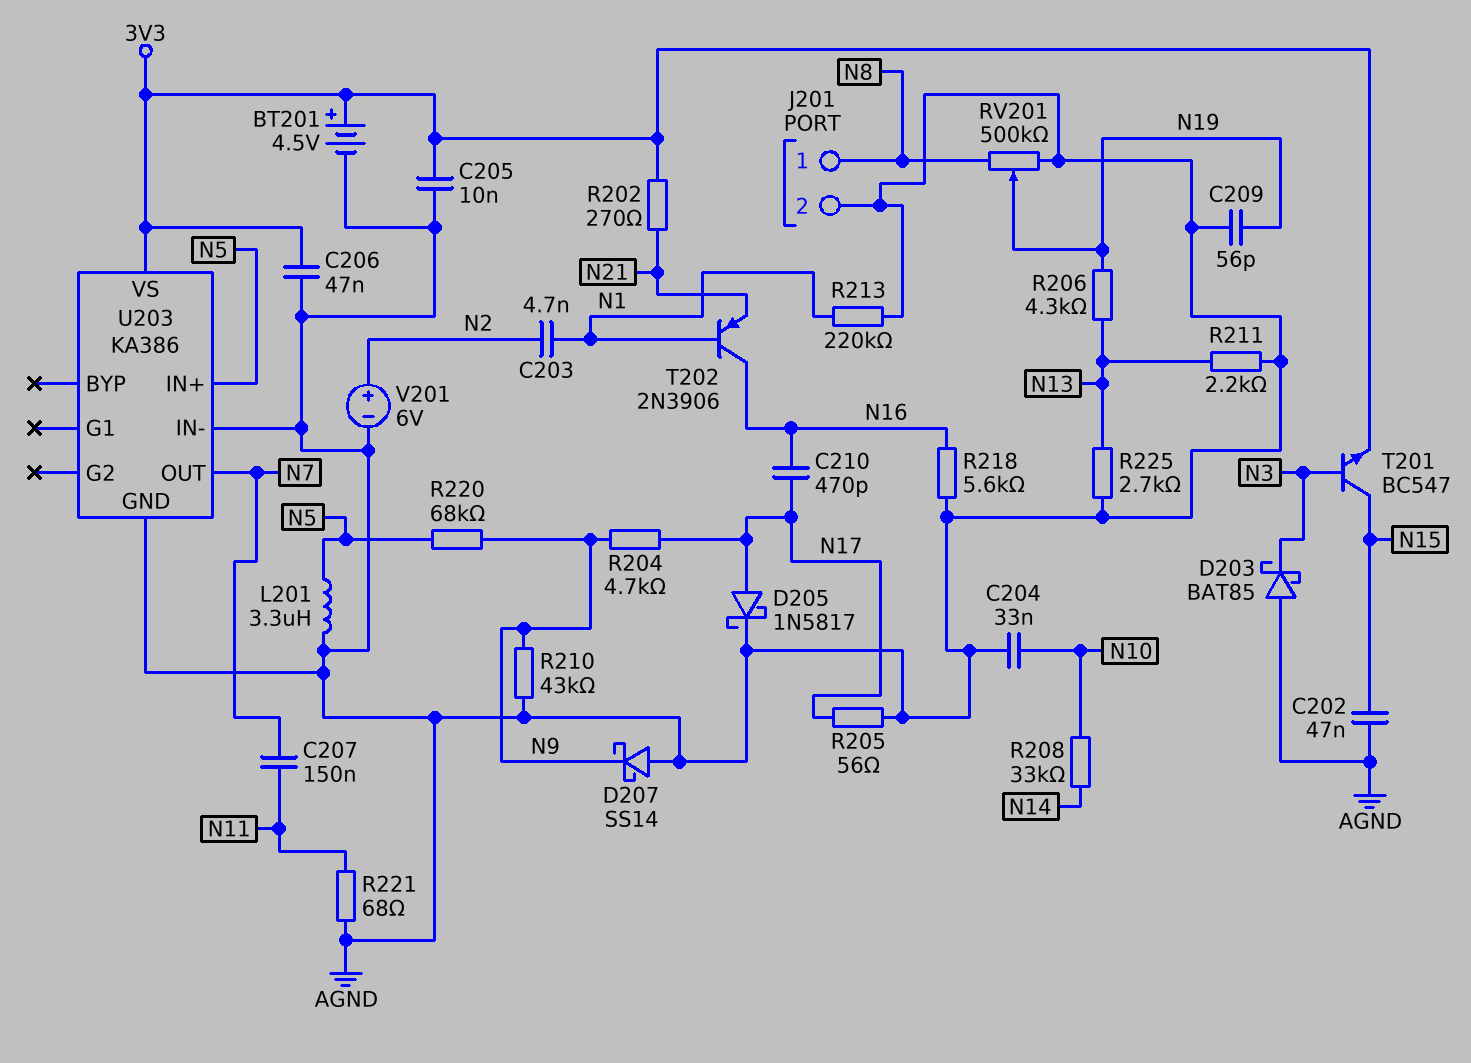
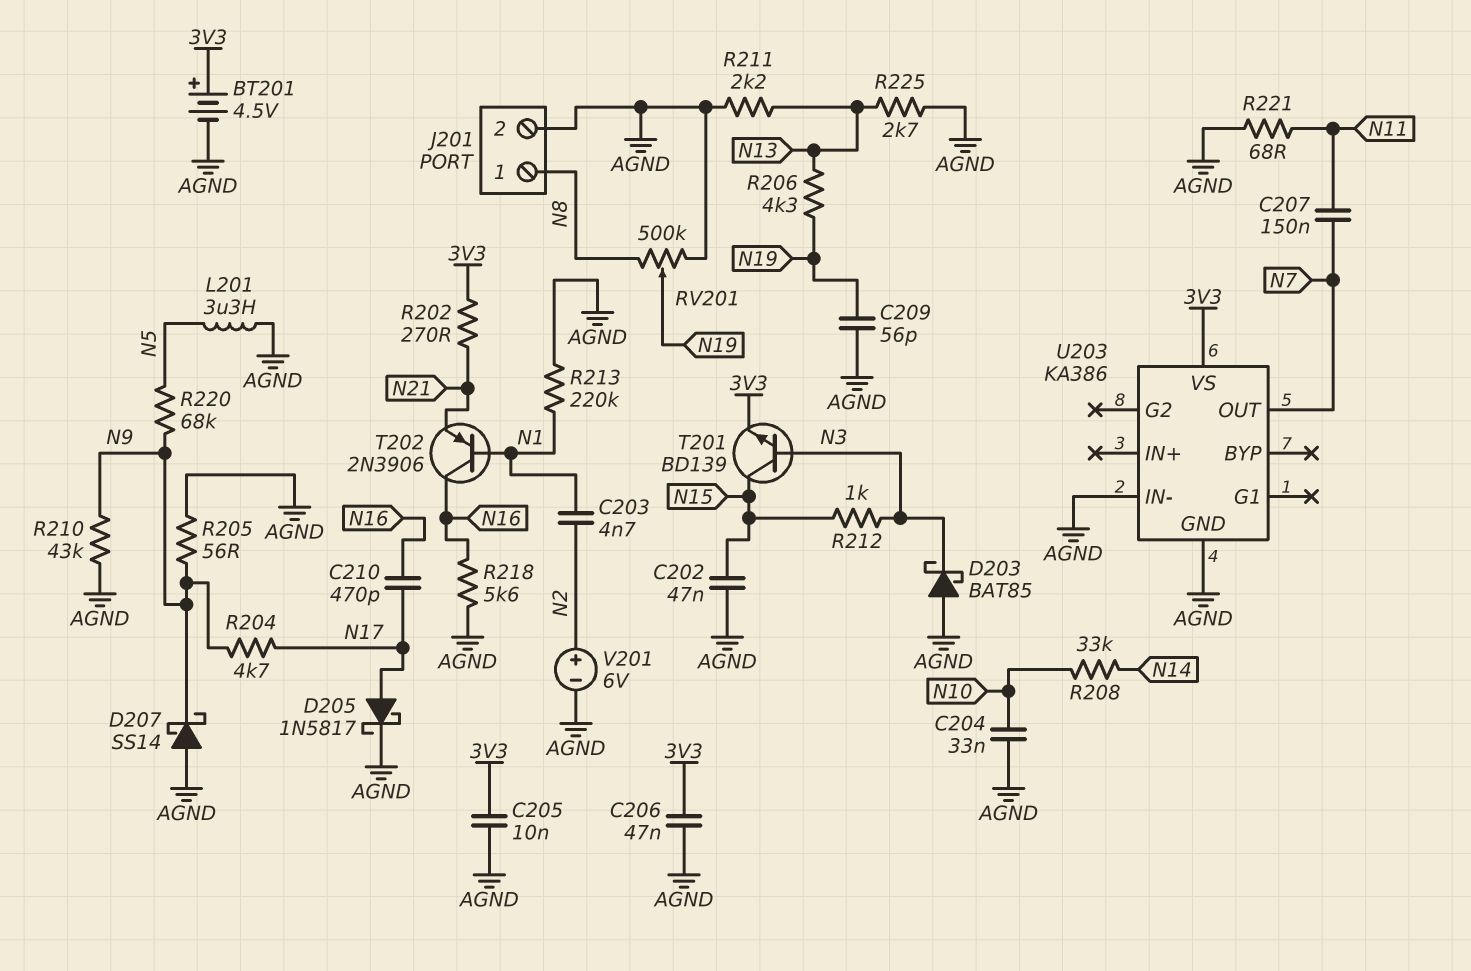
R205: 56 (AGND, N17) -> 56 (AGND, N9)
R212: none -> 1k (N3, N15)
T201: NPN BC547 (B N3, C N15, E 3V3) -> NPN BD139 (B N3, C N15, E 3V3)
U203 pin IN+: N5 -> none

